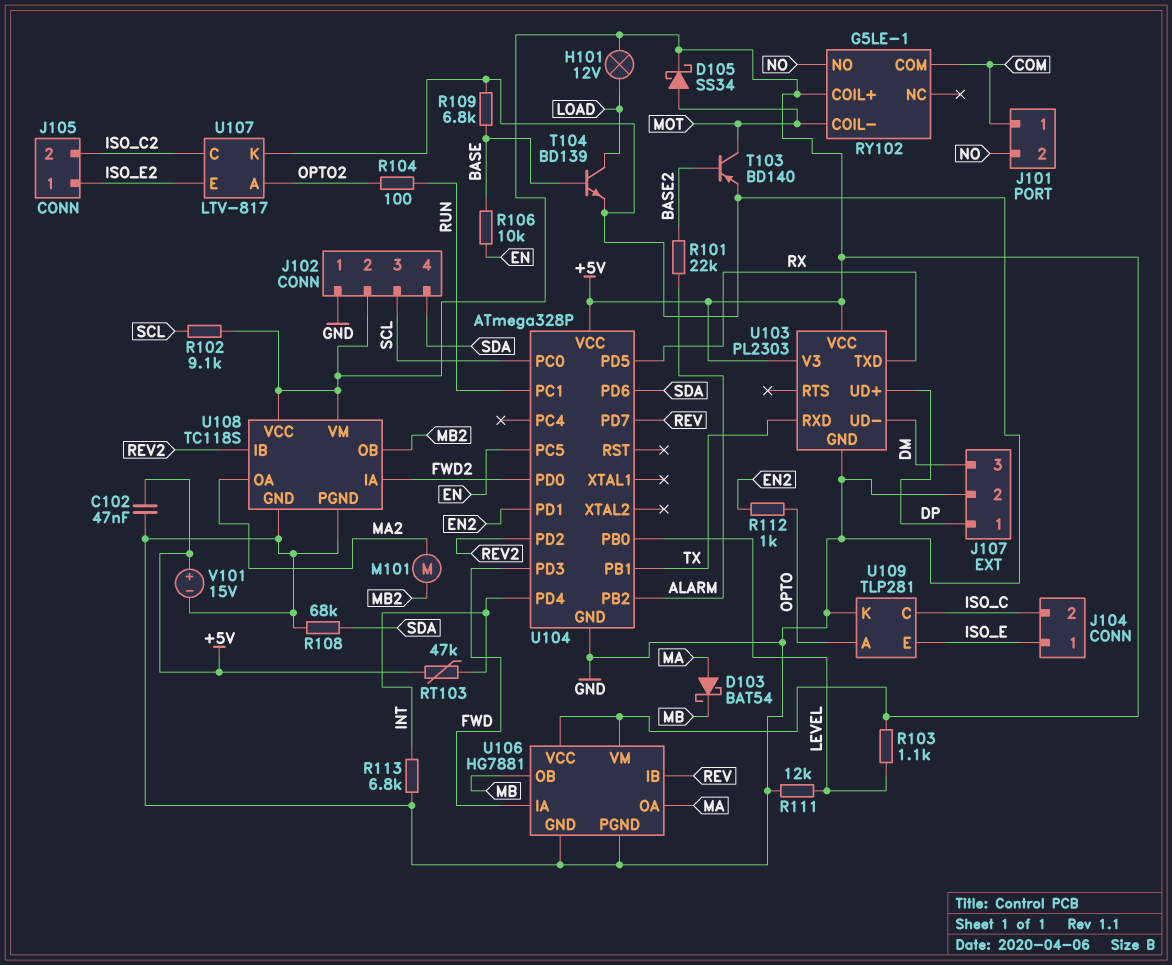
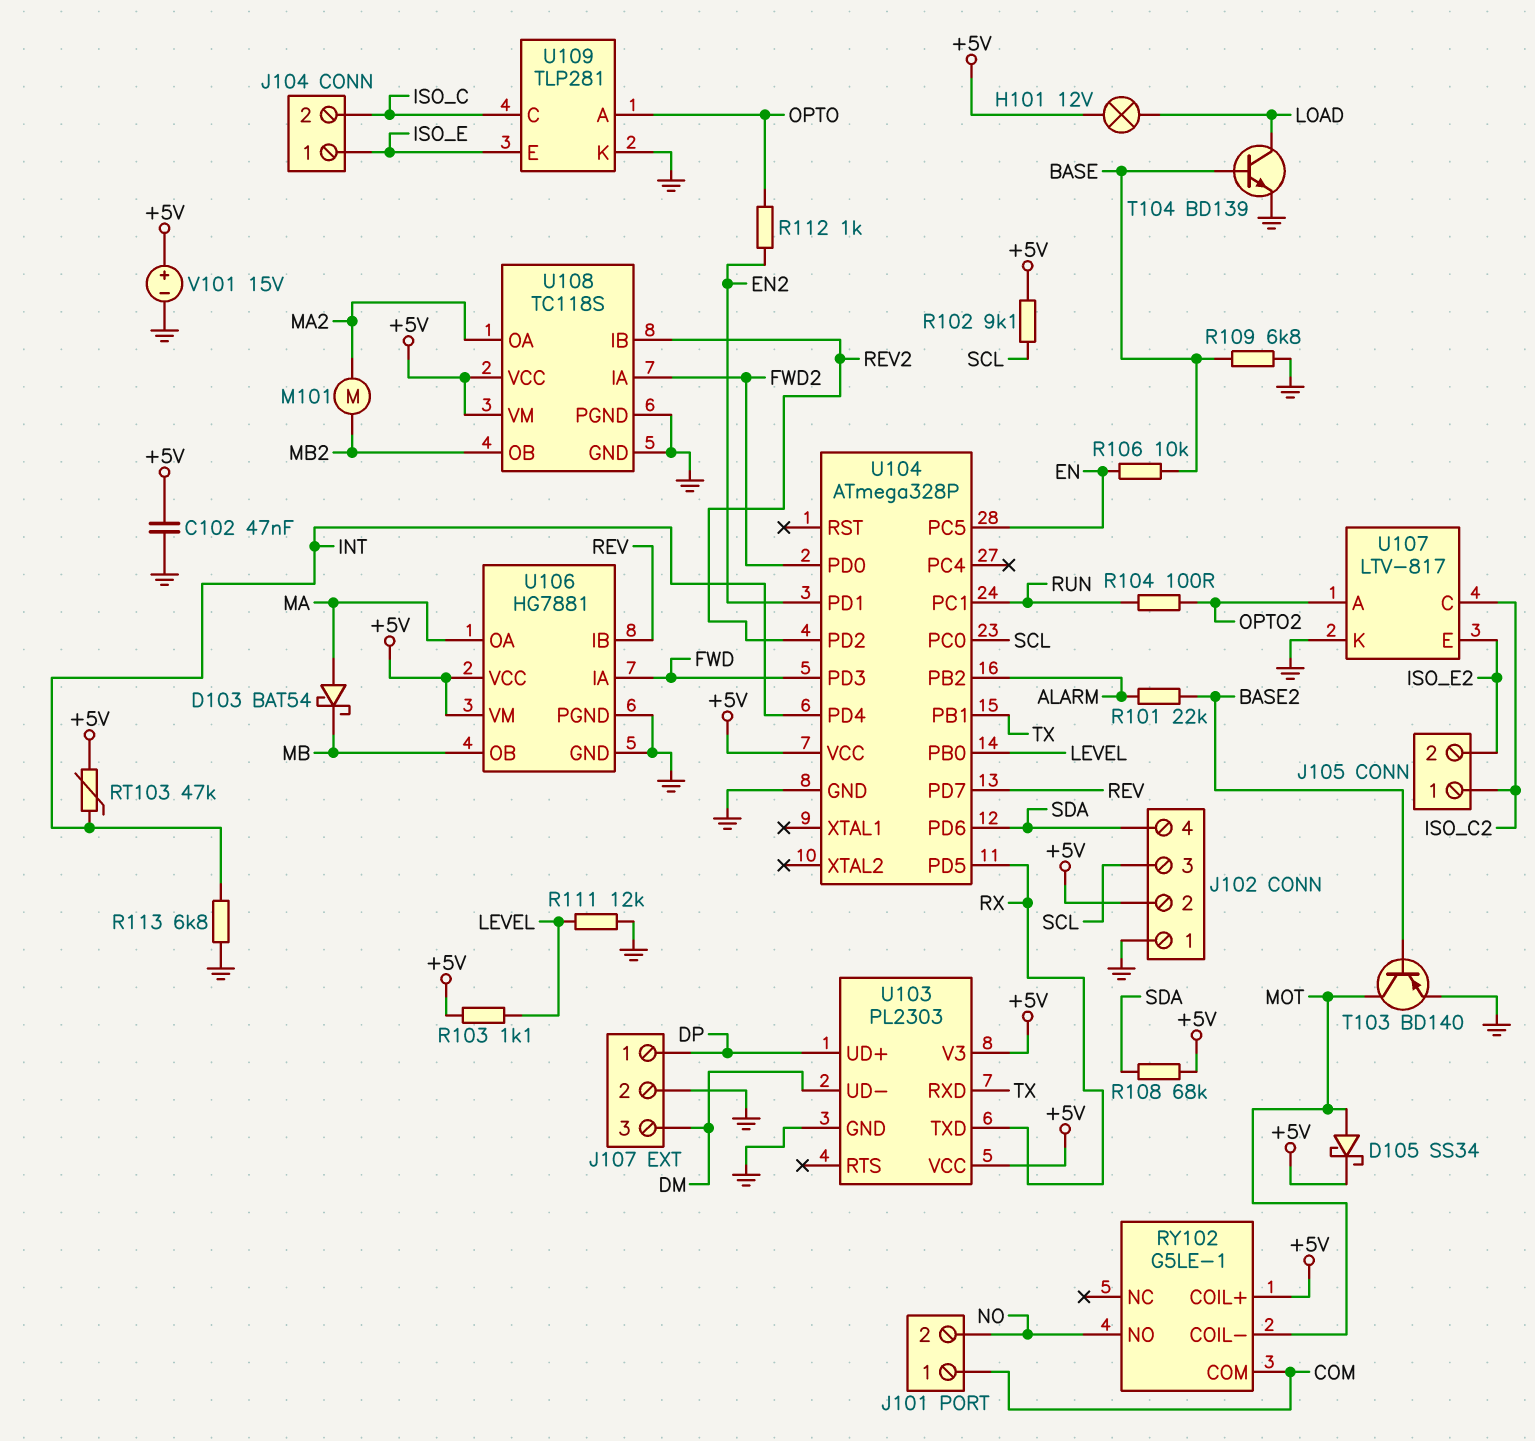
J105 pin 1: ISO_E2 -> ISO_C2
J105 pin 2: ISO_C2 -> ISO_E2
R108: 68k (GND, SDA) -> 68k (+5V, SDA)

